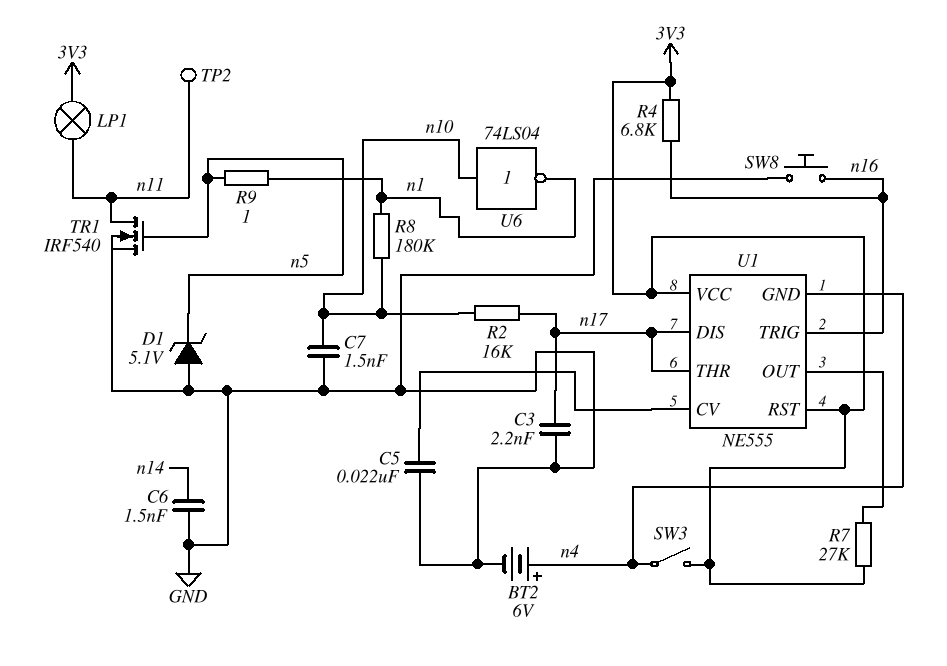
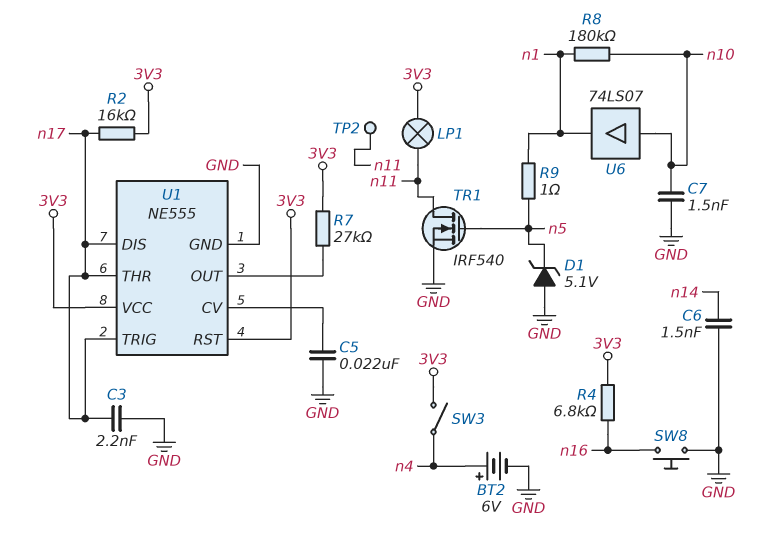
R2: 16k (n10, n17) -> 16k (3V3, n17)
U1 pin GND: n4 -> GND
U1 pin TRIG: n16 -> n17
U6: NOT 74LS04 (in n10, out n1) -> buffer 74LS07 (in n10, out n1)

